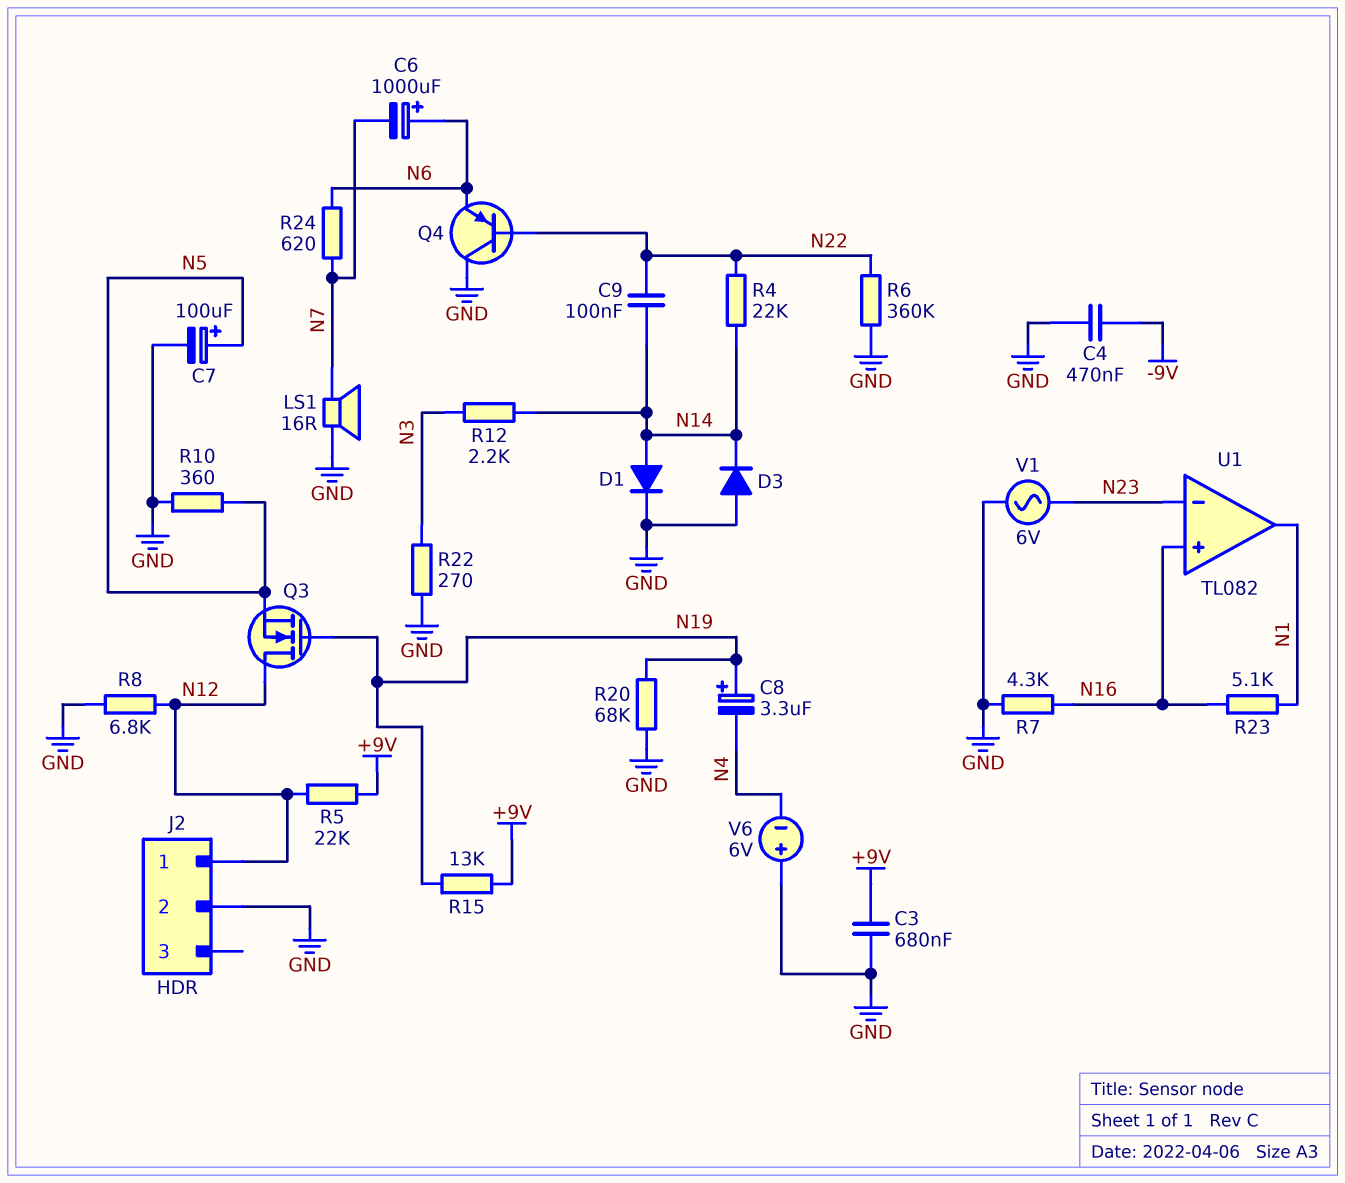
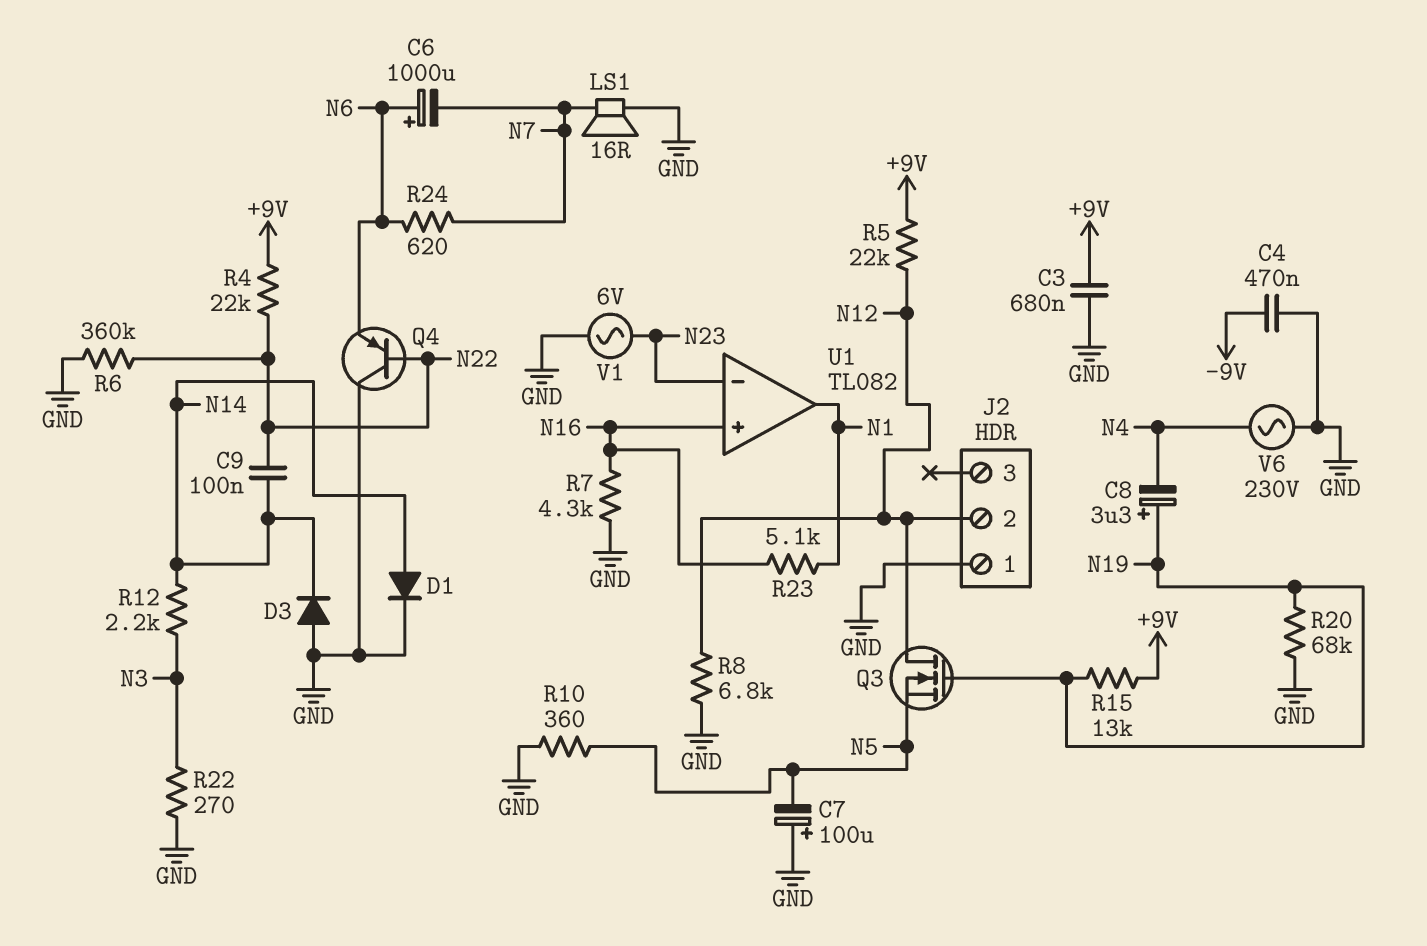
C7: 100uF (plus N5, minus GND) -> 100uF (plus GND, minus N5)
J2 pin 1: N12 -> GND
J2 pin 2: GND -> N12
R4: 22k (N14, N22) -> 22k (+9V, N22)
V6: 6V (plus GND, minus N4) -> AC 230V (GND, N4)

